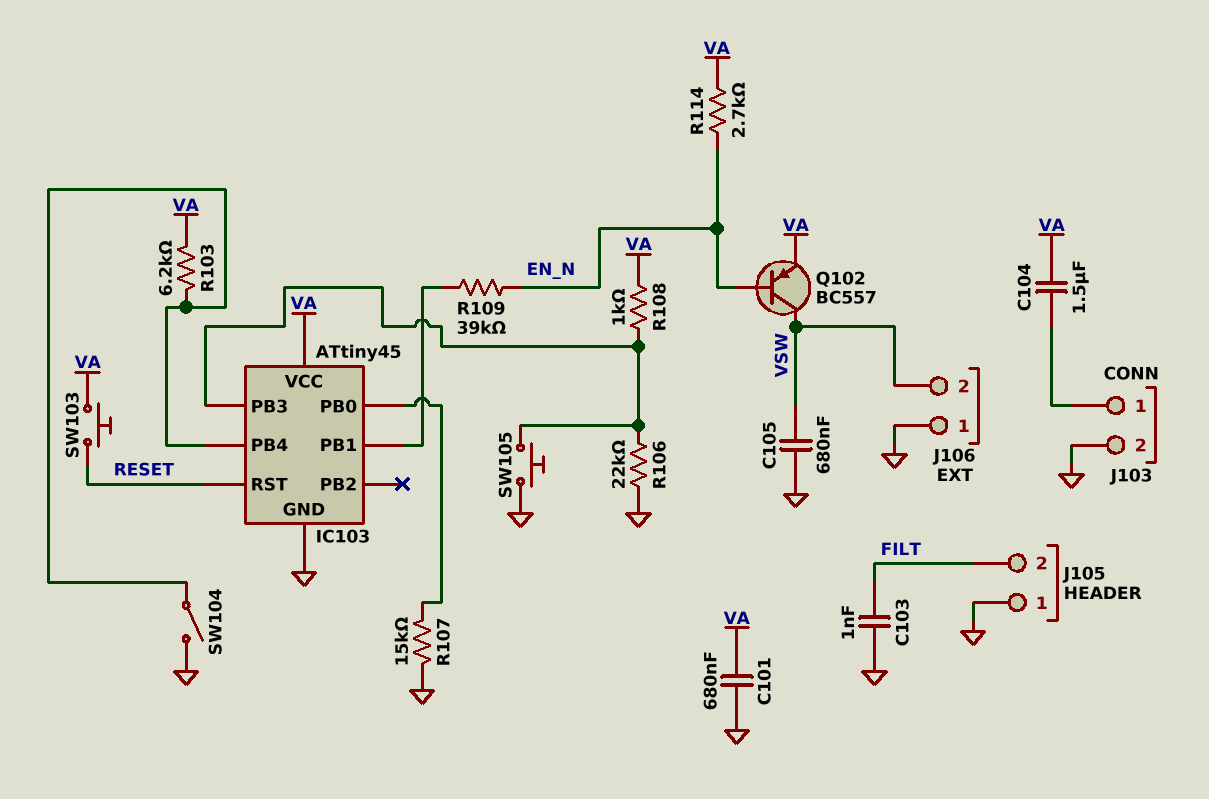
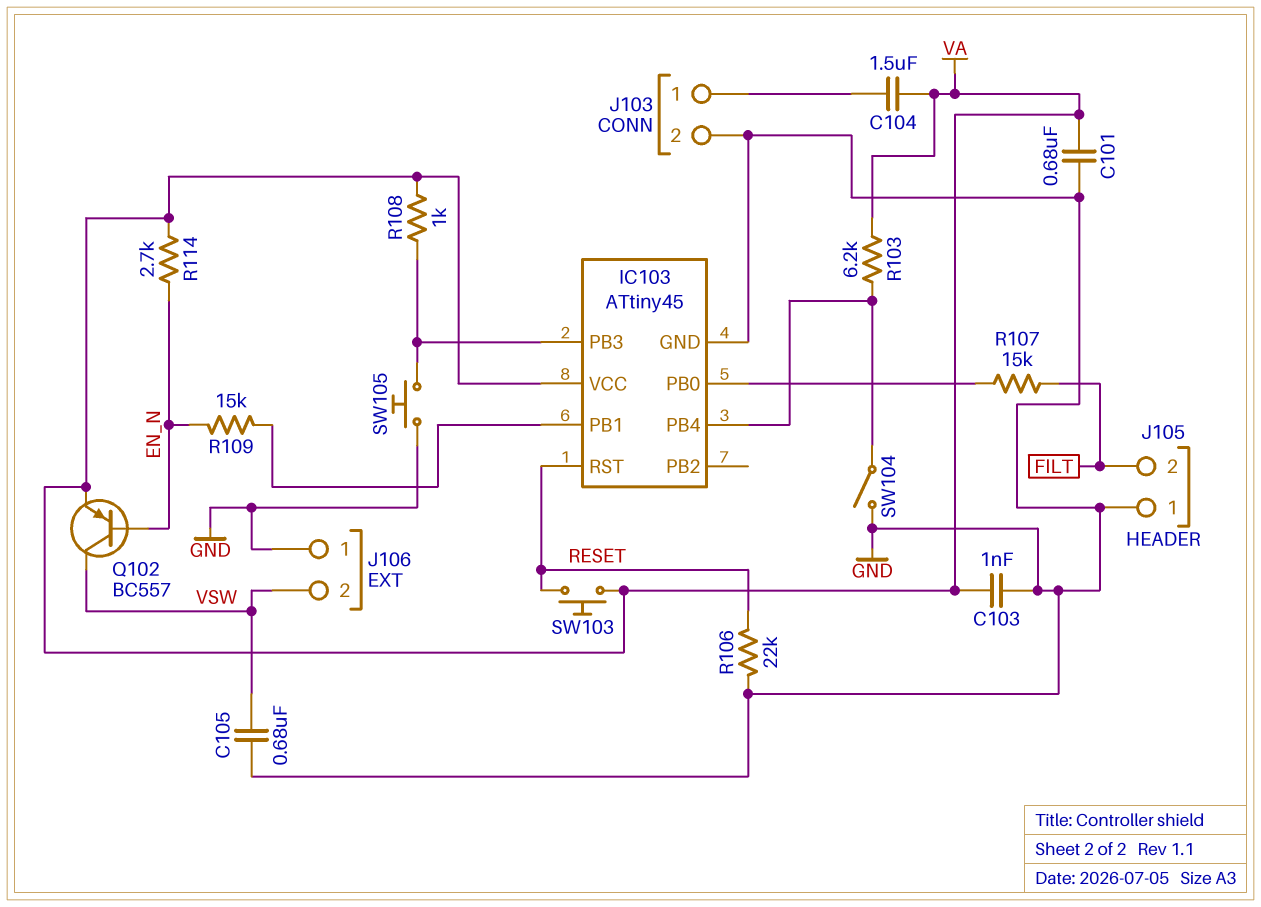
C103: 1nF (FILT, GND) -> 1nF (GND, VA)
R106: 22k (GND, IC103/PB3) -> 22k (GND, RESET)
R107: 15k (GND, IC103/PB0) -> 15k (FILT, IC103/PB0)
R109: 39k (EN_N, IC103/PB1) -> 15k (EN_N, IC103/PB1)

